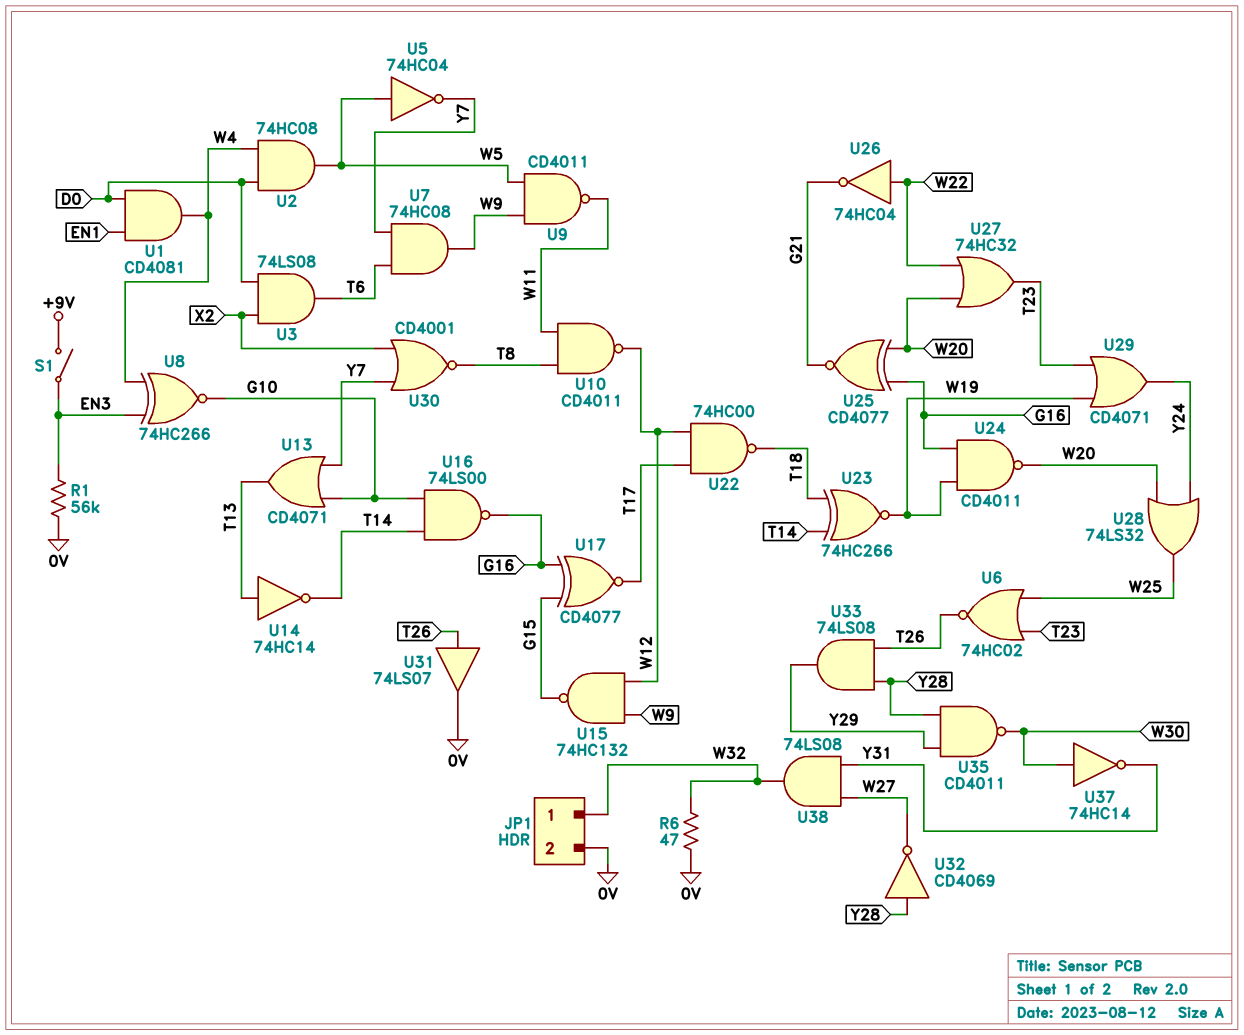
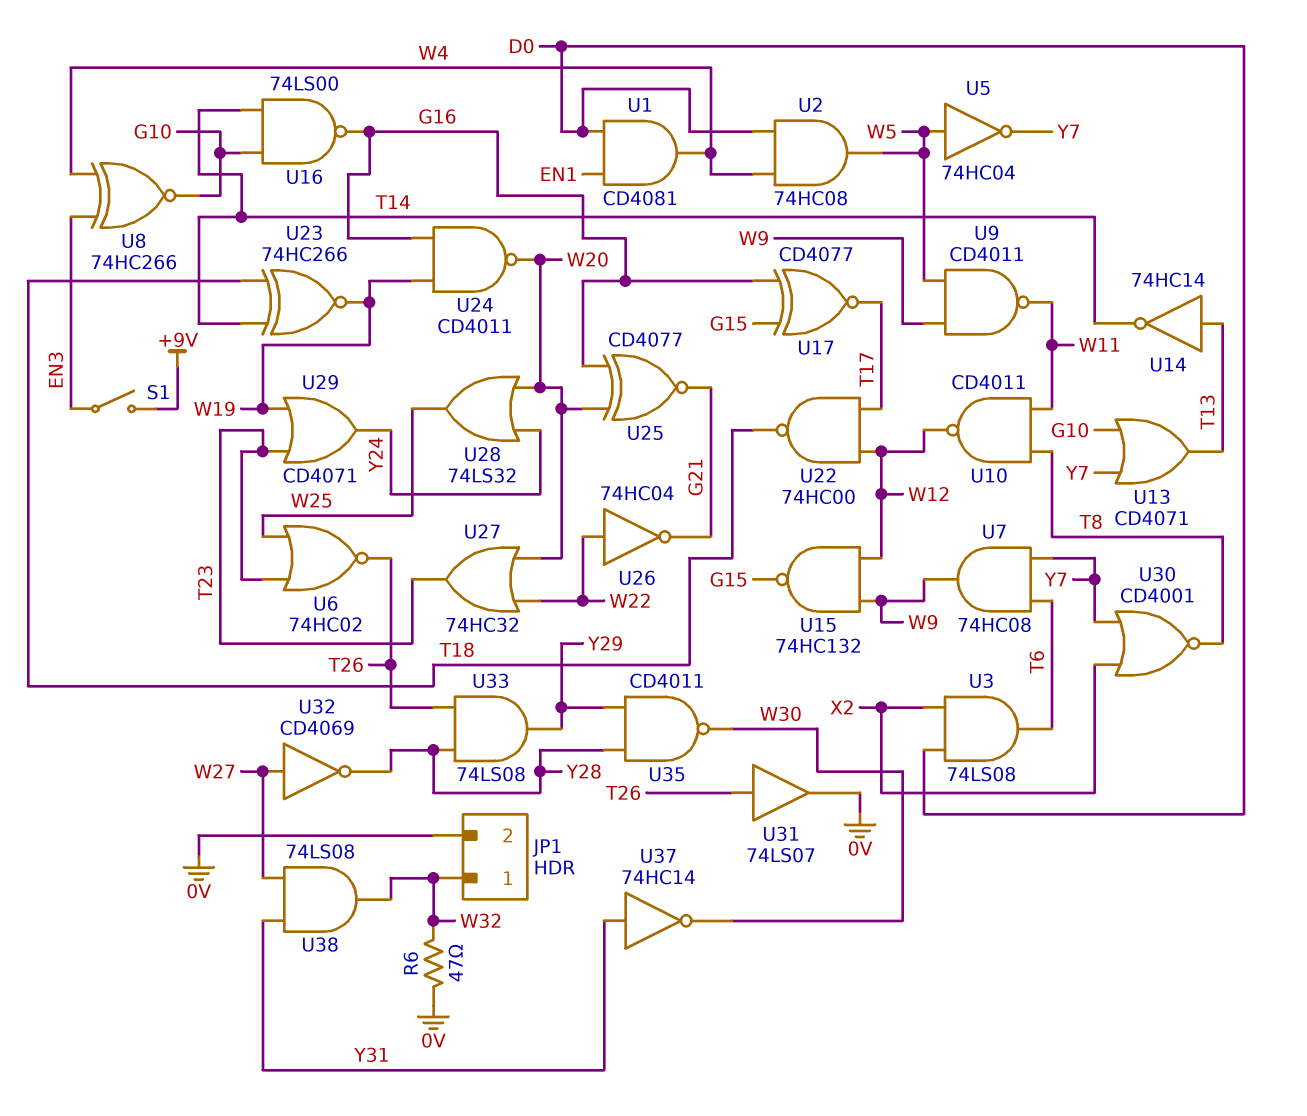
R1: 56k (0V, EN3) -> none
U32: NOT CD4069 (in Y28, out W27) -> NOT CD4069 (in W27, out Y28)
U37: NOT 74HC14 (in W30, out Y31) -> NOT 74HC14 (in Y31, out W30)

